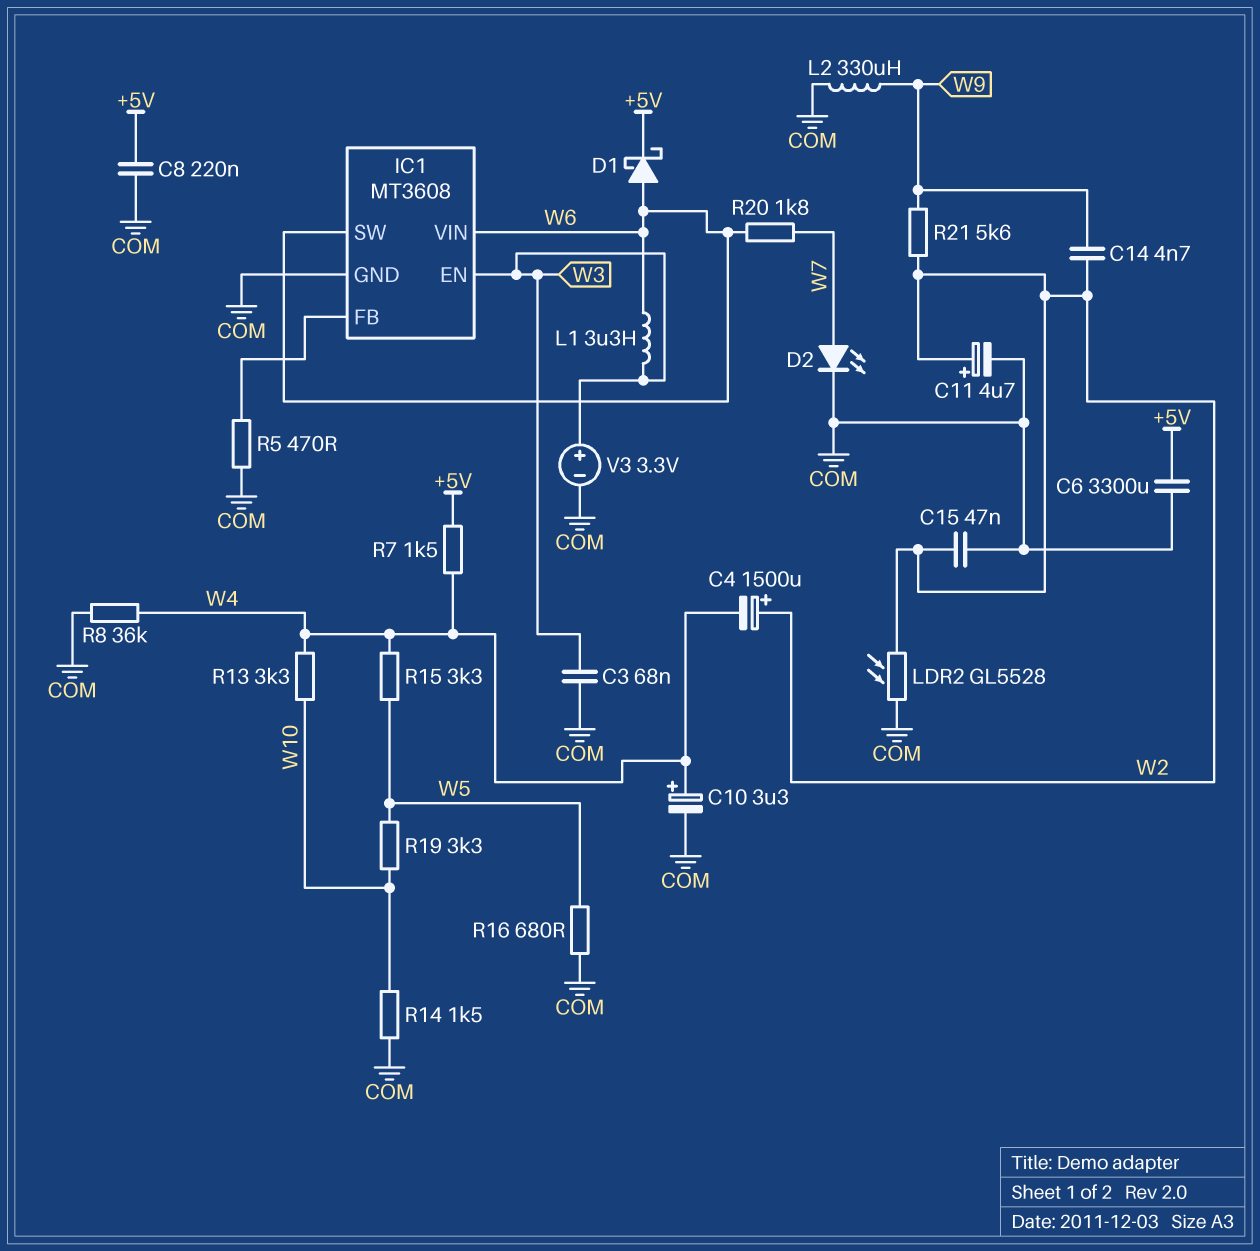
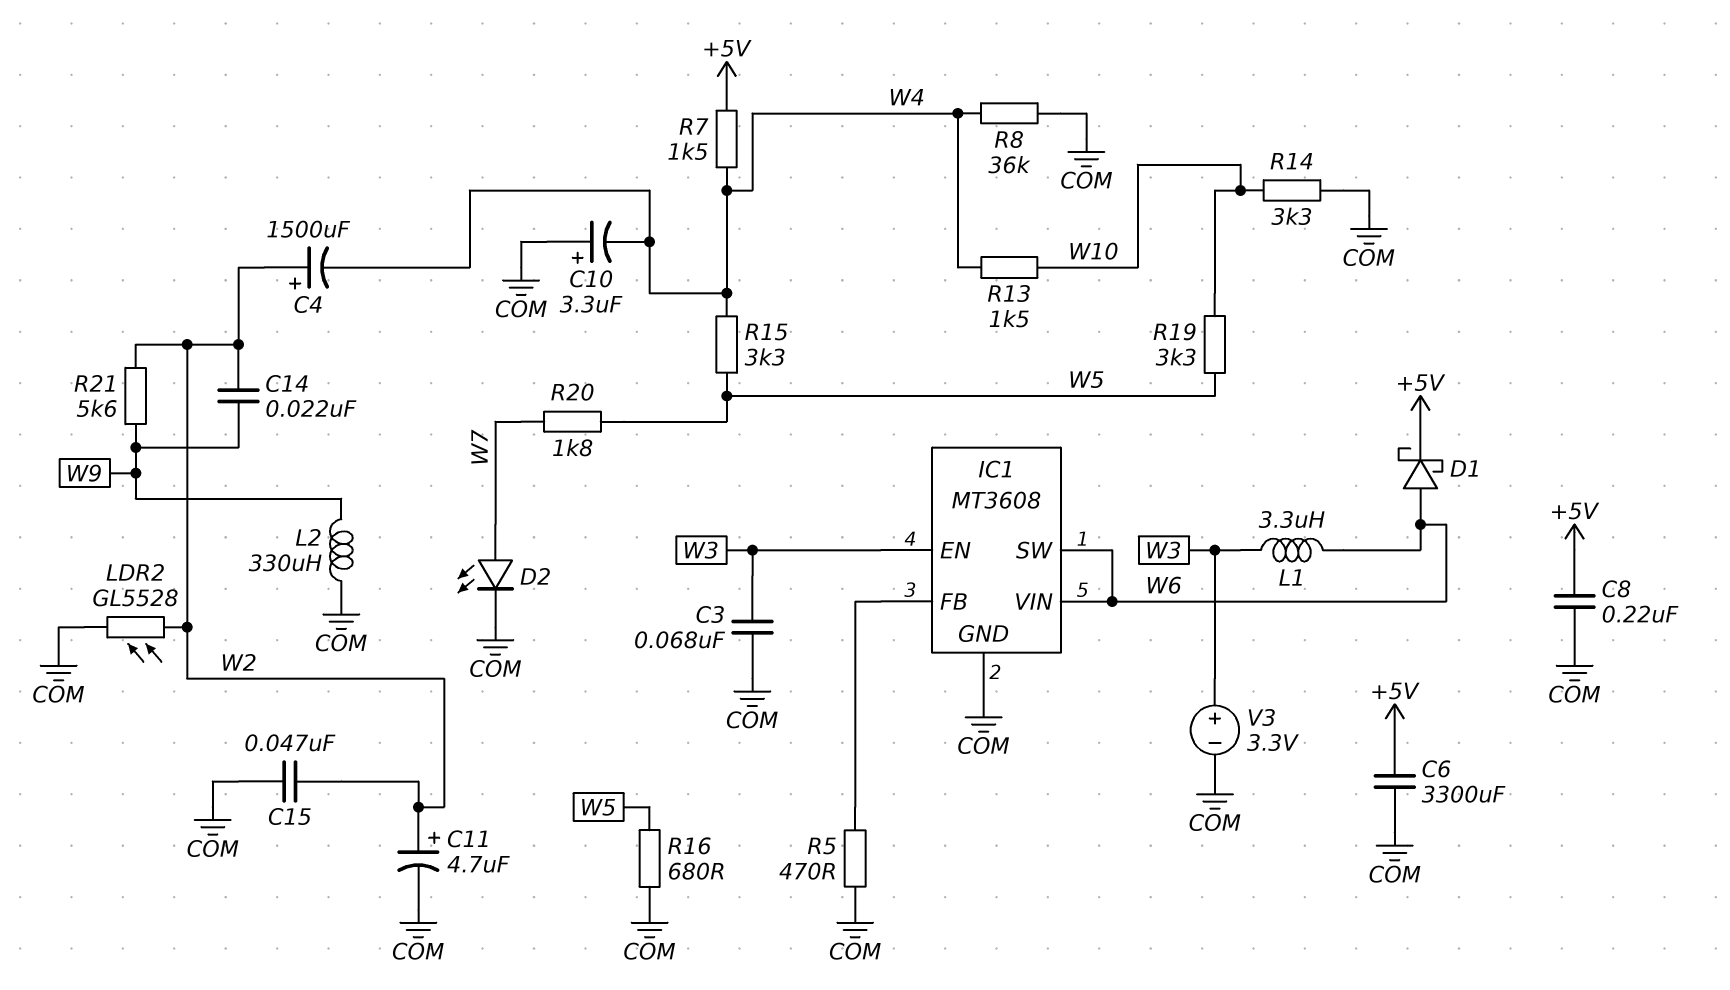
C10: 3.3uF (plus W4, minus COM) -> 3.3uF (plus COM, minus W4)
C14: 4.7nF (W2, W9) -> 22nF (W2, W9)
R13: 3.3k (W4, W10) -> 1.5k (W4, W10)
R14: 1.5k (COM, W10) -> 3.3k (COM, W10)
R20: 1.8k (W6, W7) -> 1.8k (W5, W7)

